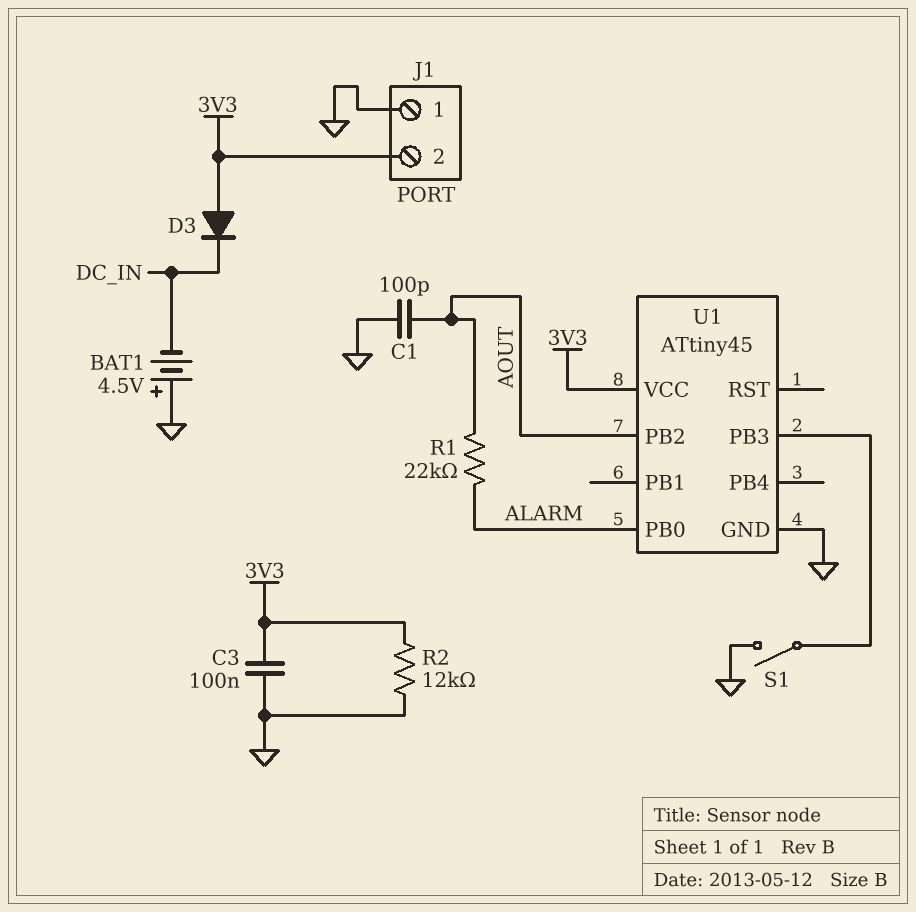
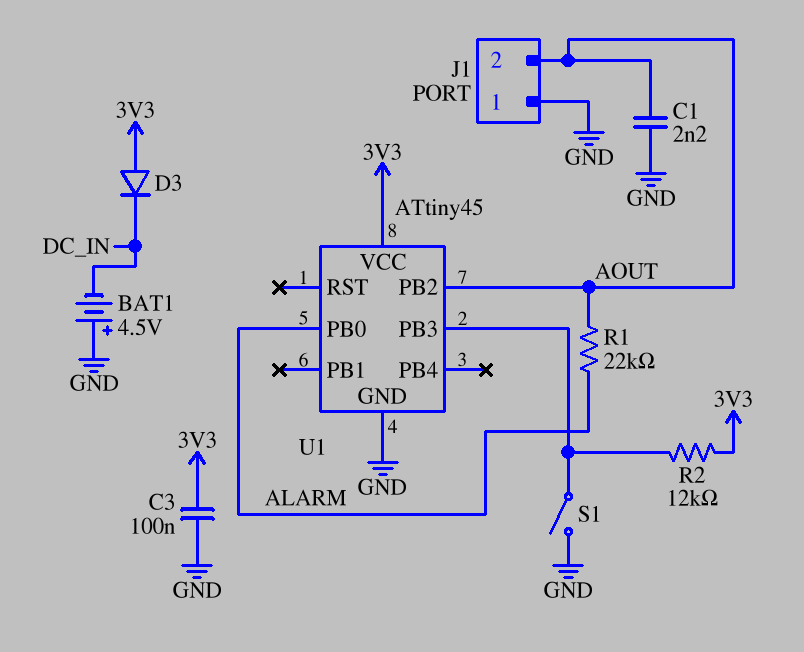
C1: 100pF (AOUT, GND) -> 2.2nF (AOUT, GND)
J1 pin 2: 3V3 -> AOUT
R2: 12k (3V3, GND) -> 12k (3V3, U1/PB3)

